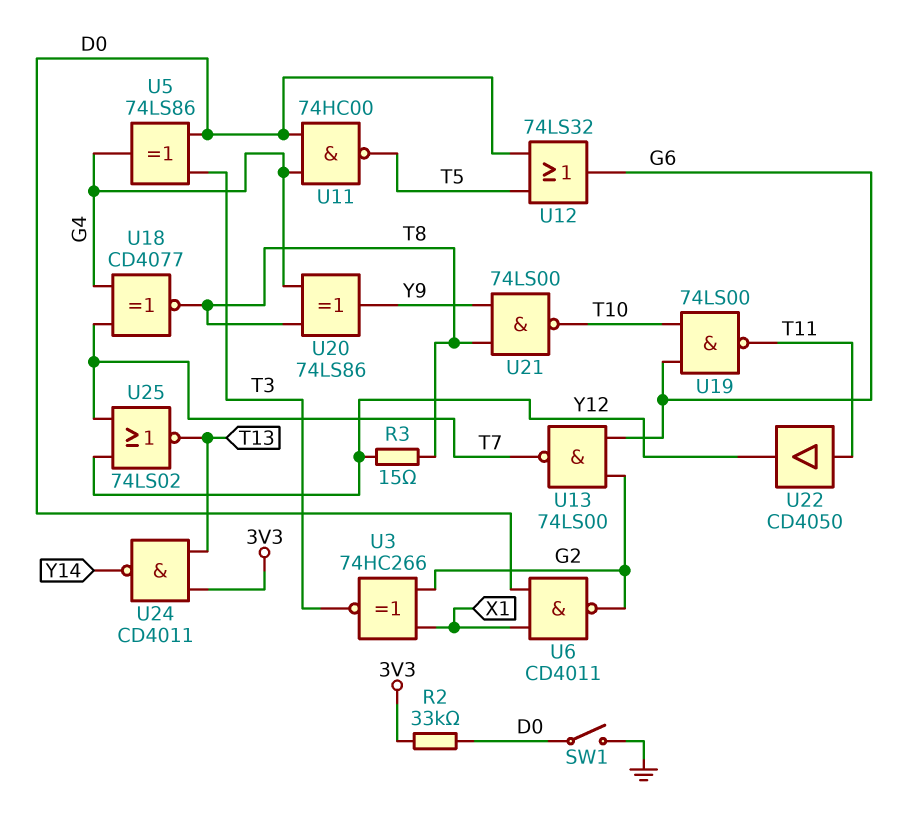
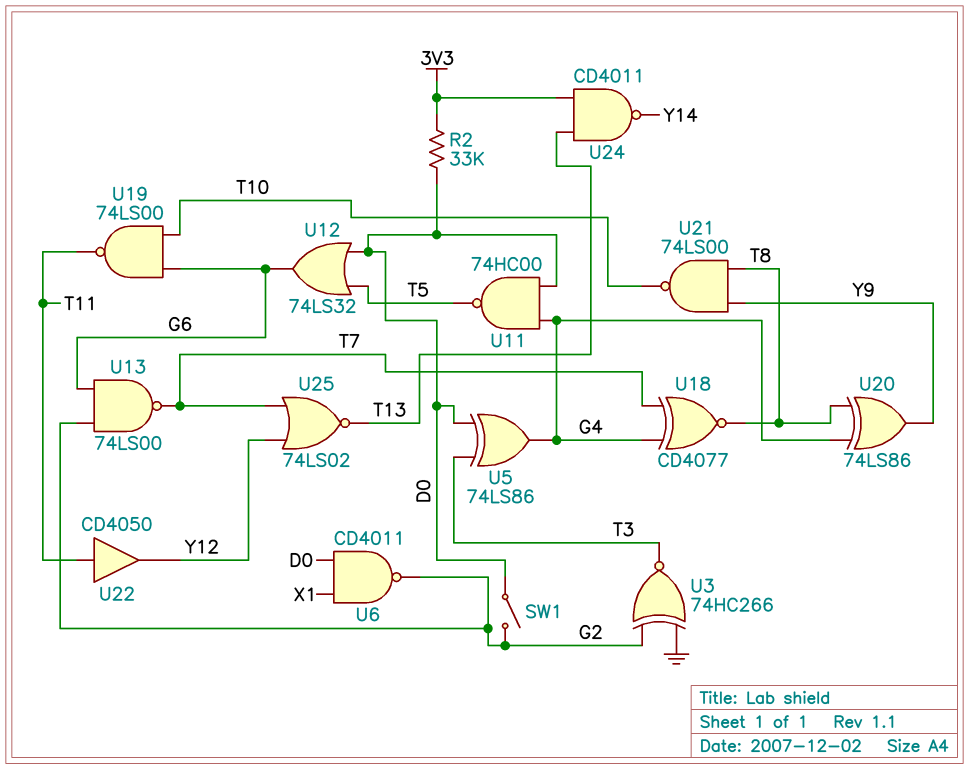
R3: 15 (T8, Y12) -> none
SW1: switch (D0, GND) -> switch (D0, G2)
U3: XNOR 74HC266 (in G2, in X1, out T3) -> XNOR 74HC266 (in G2, in GND, out T3)

